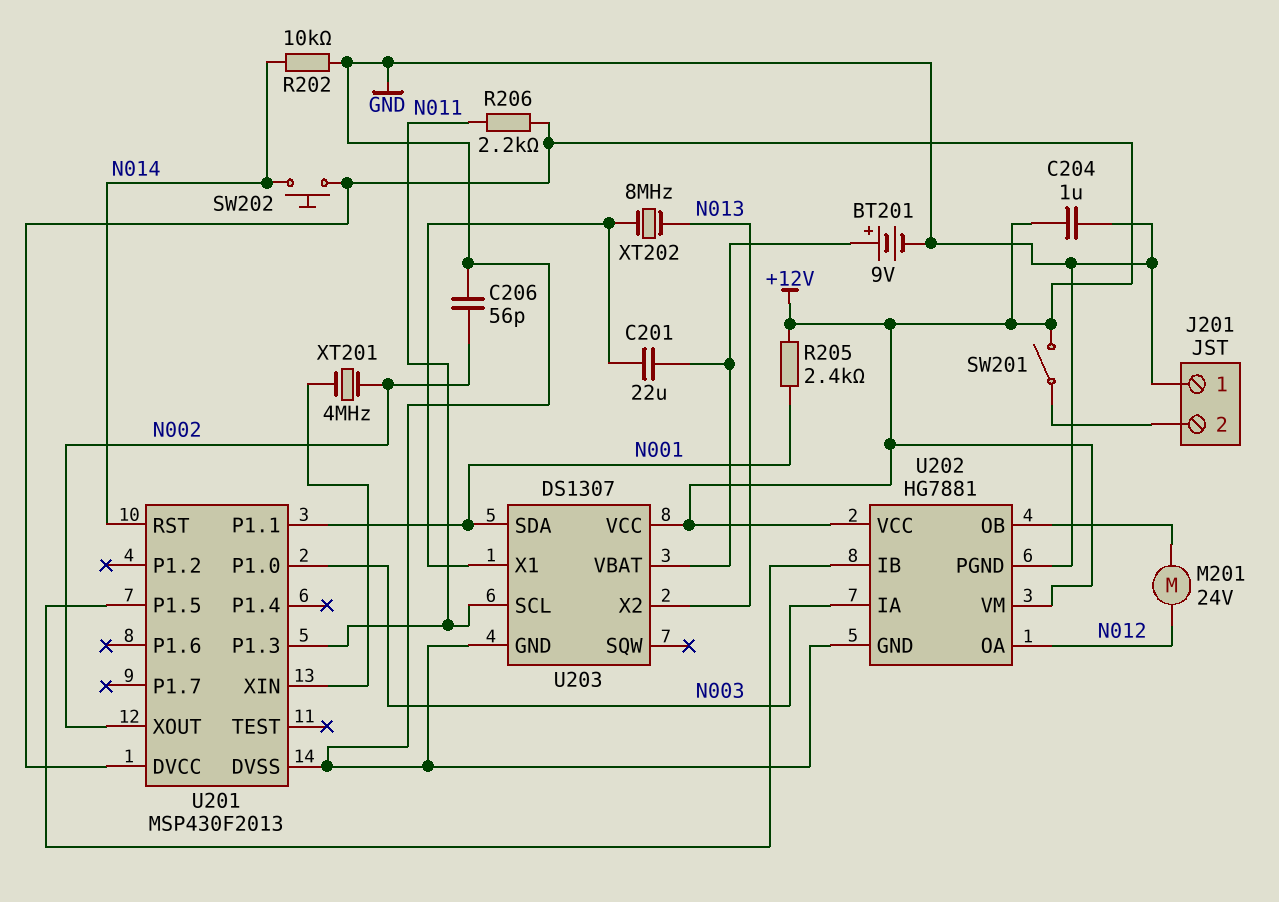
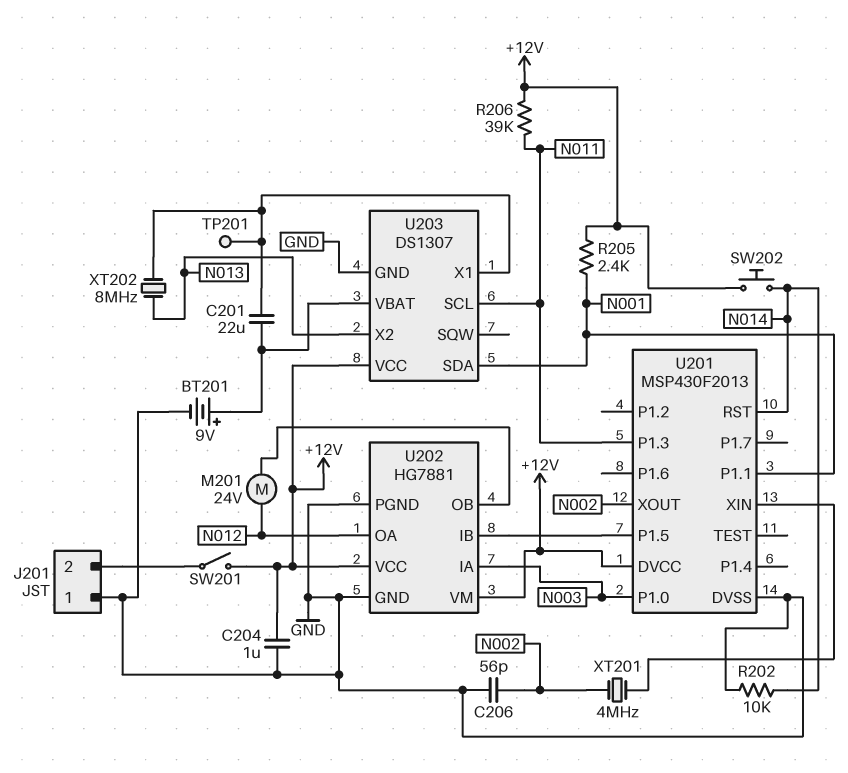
R206: 2.2k (+12V, N011) -> 39k (+12V, N011)
TP201: none -> test point (U203/X1)

